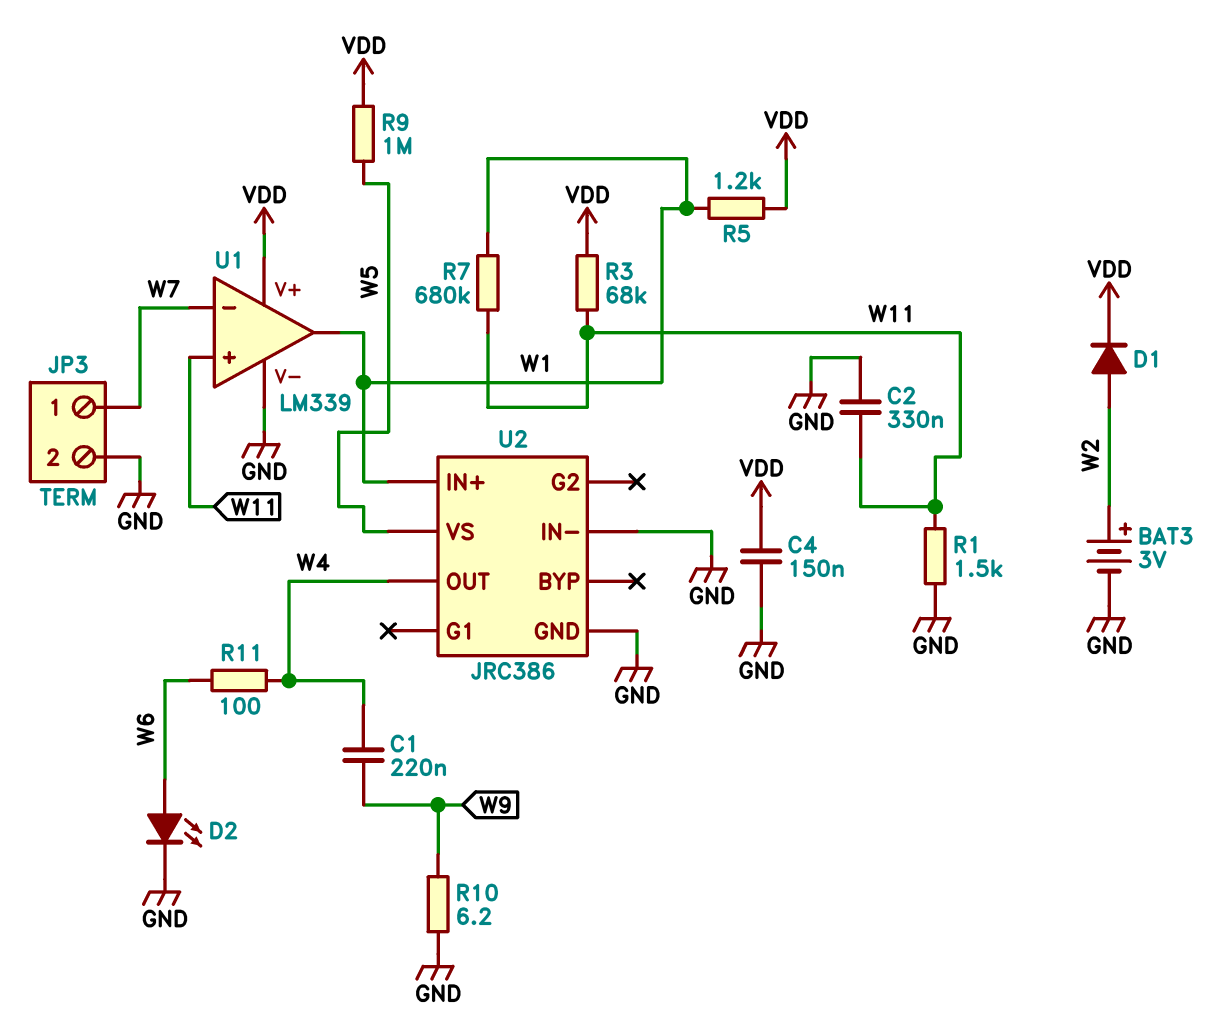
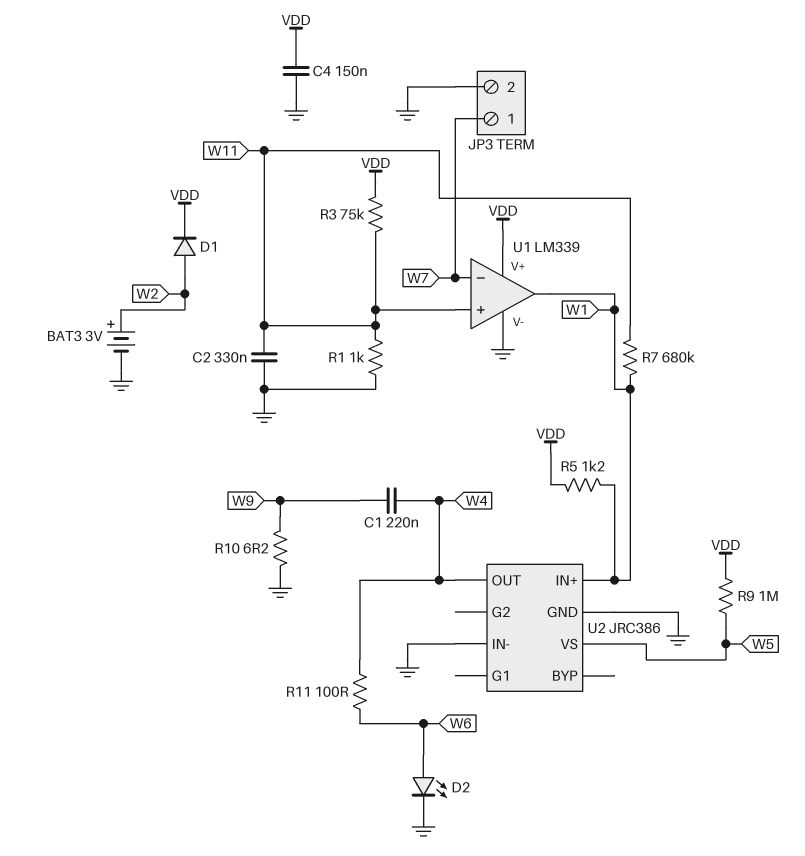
R1: 1.5k (GND, W11) -> 1k (GND, W11)
R3: 68k (VDD, W11) -> 75k (VDD, W11)

